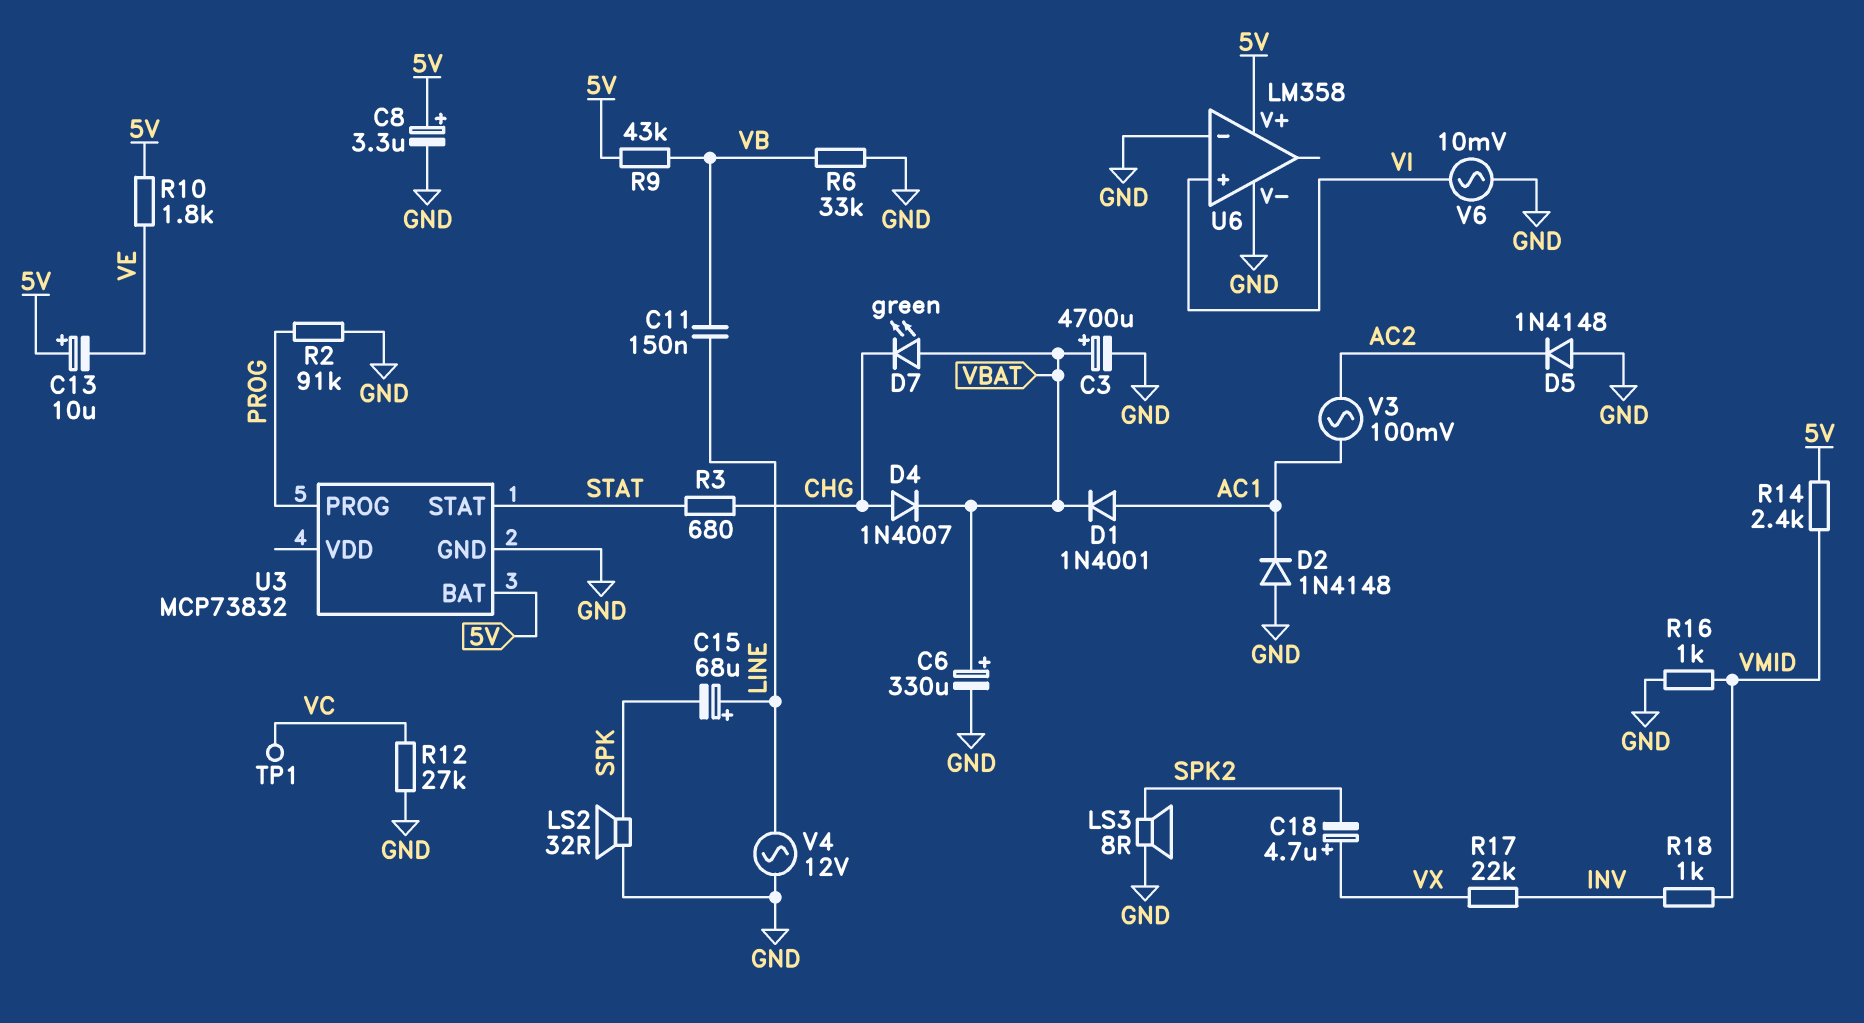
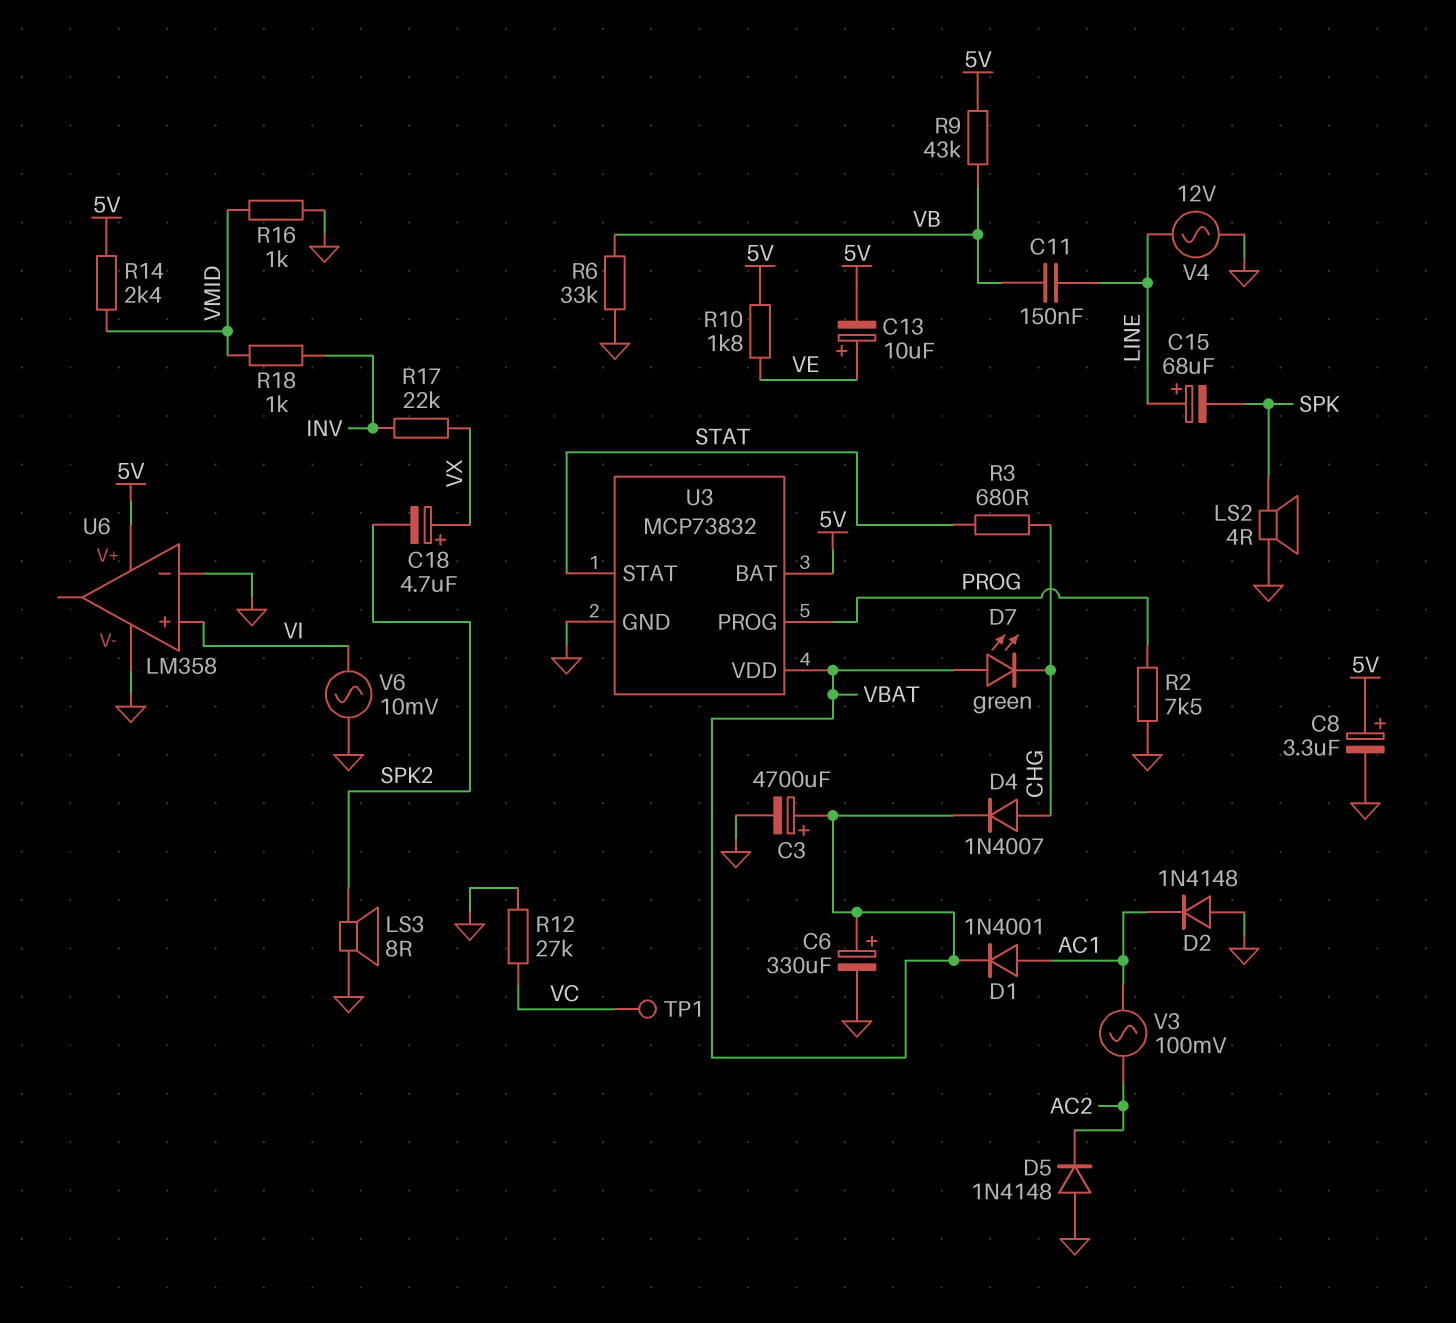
C13: 10uF (plus 5V, minus VE) -> 10uF (plus VE, minus 5V)
LS2: speaker 32R (GND, SPK) -> speaker 4R (GND, SPK)
R2: 91k (GND, PROG) -> 7.5k (GND, PROG)
U3 pin VDD: none -> VBAT

